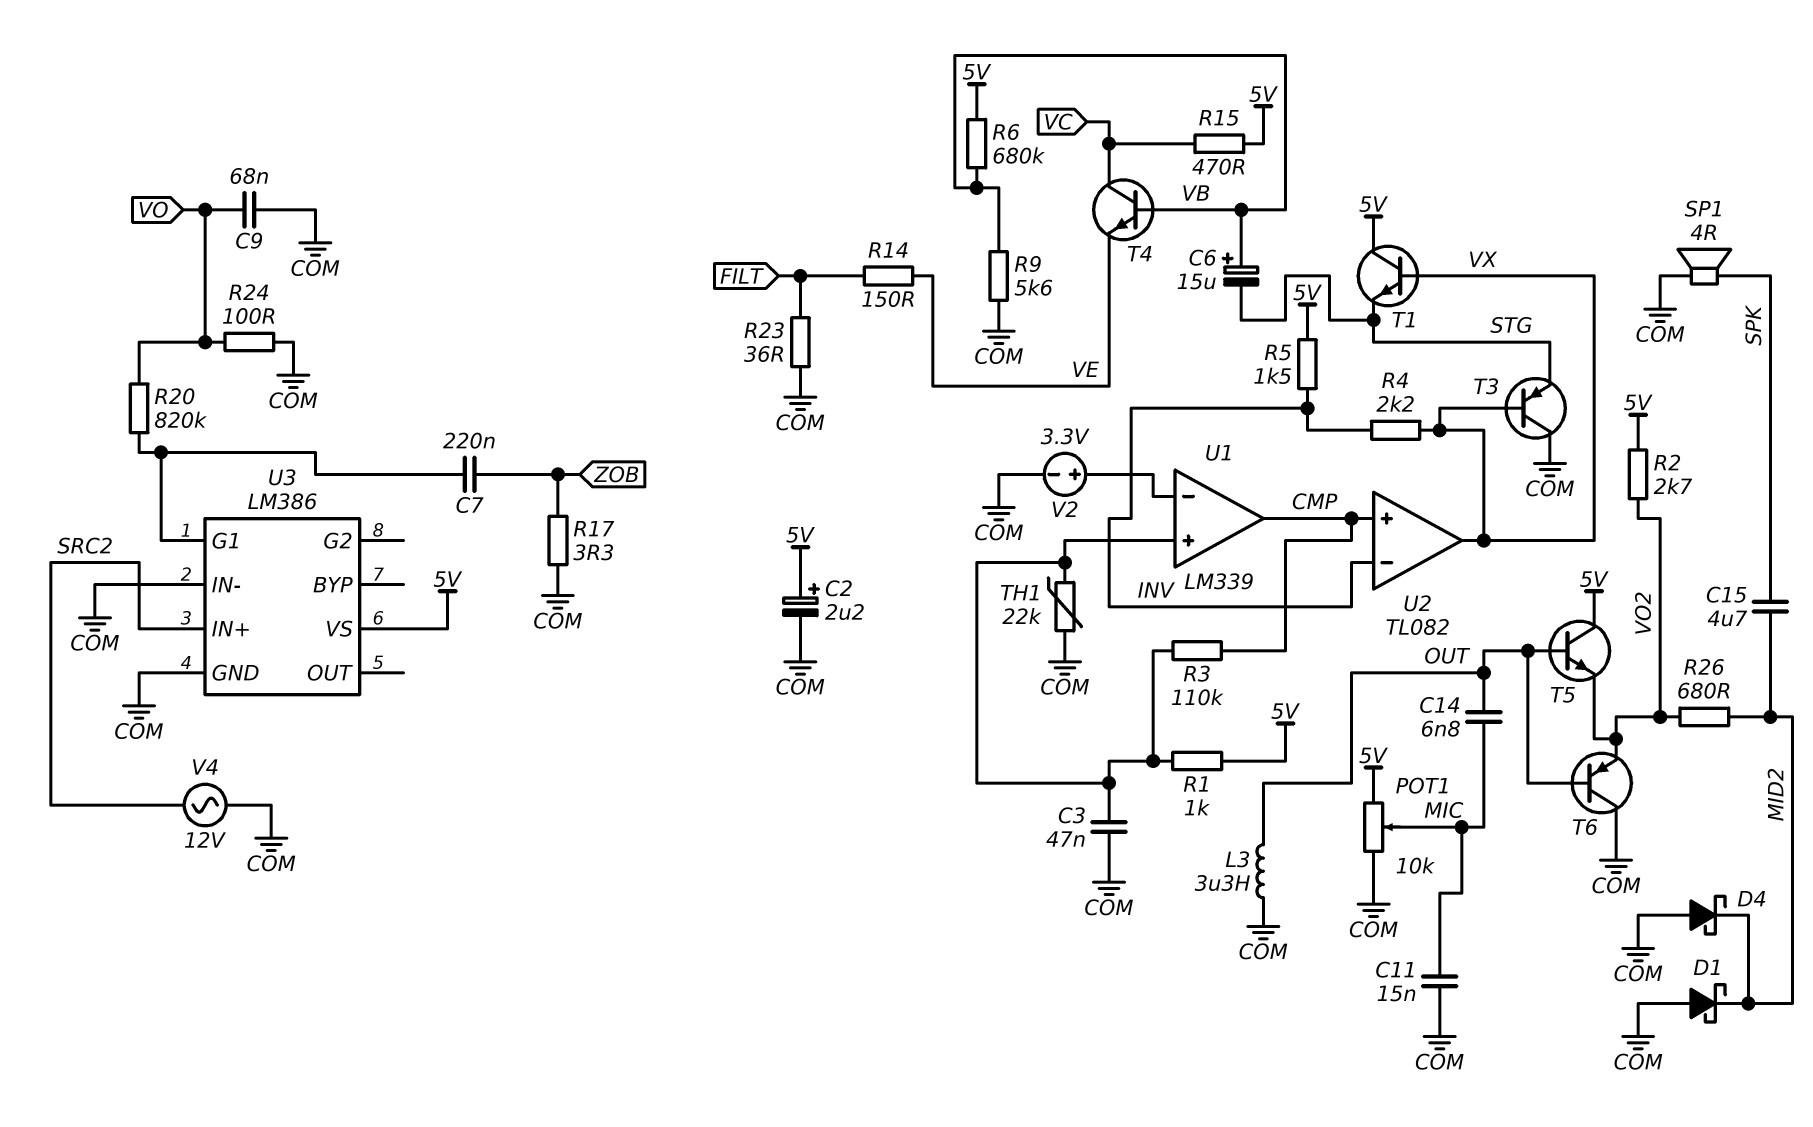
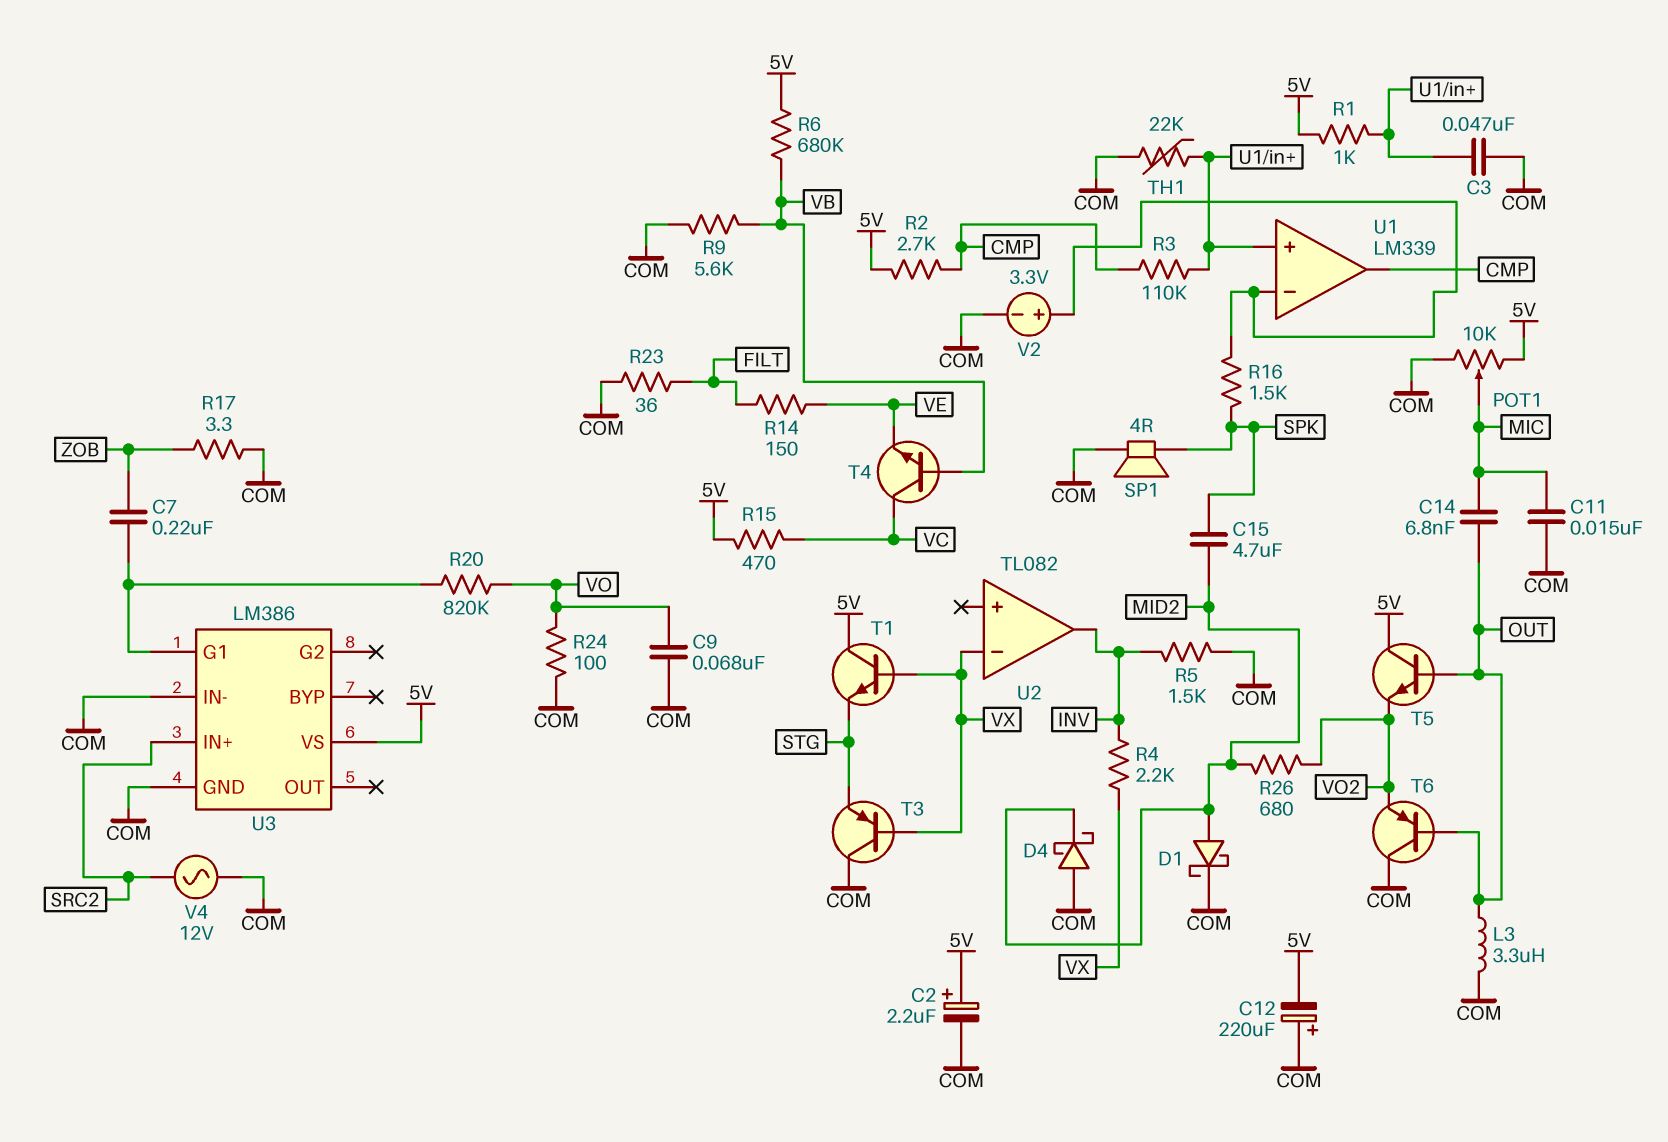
C6: 15uF (plus VB, minus STG) -> none
C12: none -> 220uF (plus COM, minus 5V)
D1: schottky (A COM, K MID2) -> schottky (A MID2, K COM)
R2: 2.7k (5V, VO2) -> 2.7k (5V, CMP)
R5: 1.5k (5V, INV) -> 1.5k (COM, INV)
R16: none -> 1.5k (SPK, U1/in-)
U2 pin in+: CMP -> none
U2 pin in-: INV -> VX
U2 pin out: VX -> INV

